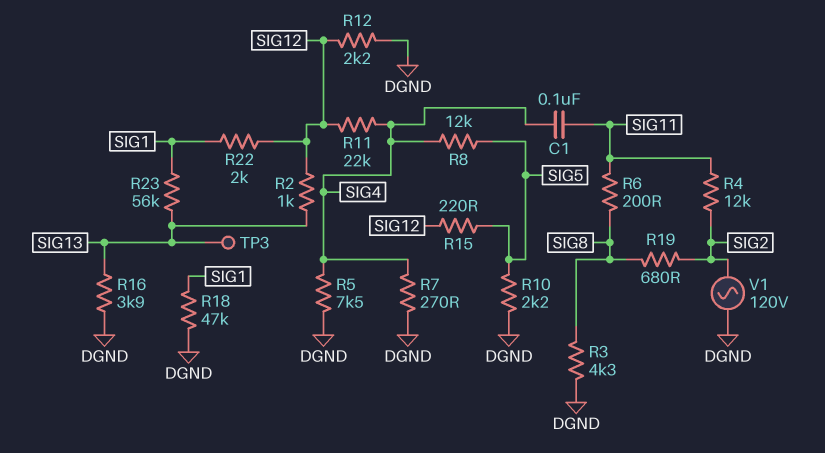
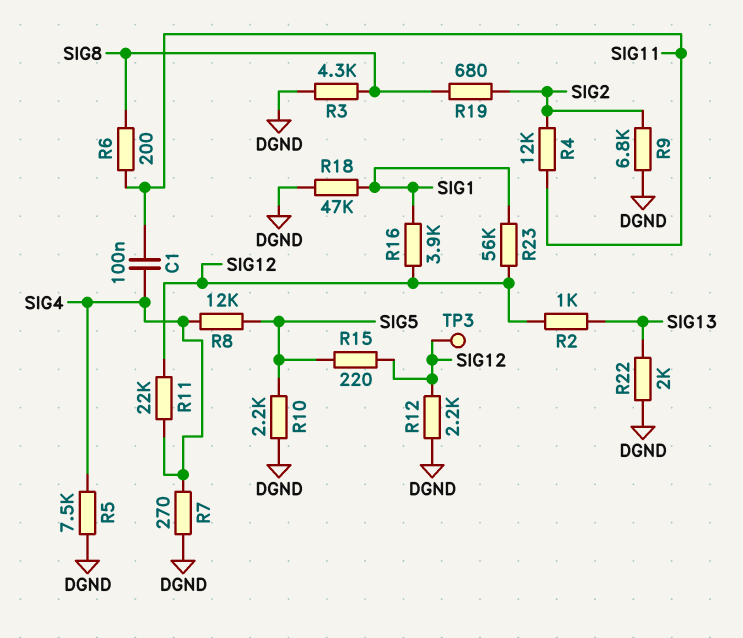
R9: none -> 6.8k (DGND, SIG2)
R16: 3.9k (DGND, SIG13) -> 3.9k (SIG1, SIG12)
R22: 2k (SIG1, SIG12) -> 2k (DGND, SIG13)
R23: 56k (SIG1, SIG13) -> 56k (SIG1, SIG12)
TP3: test point (SIG13) -> test point (SIG12)
V1: AC 120V (DGND, SIG2) -> none

